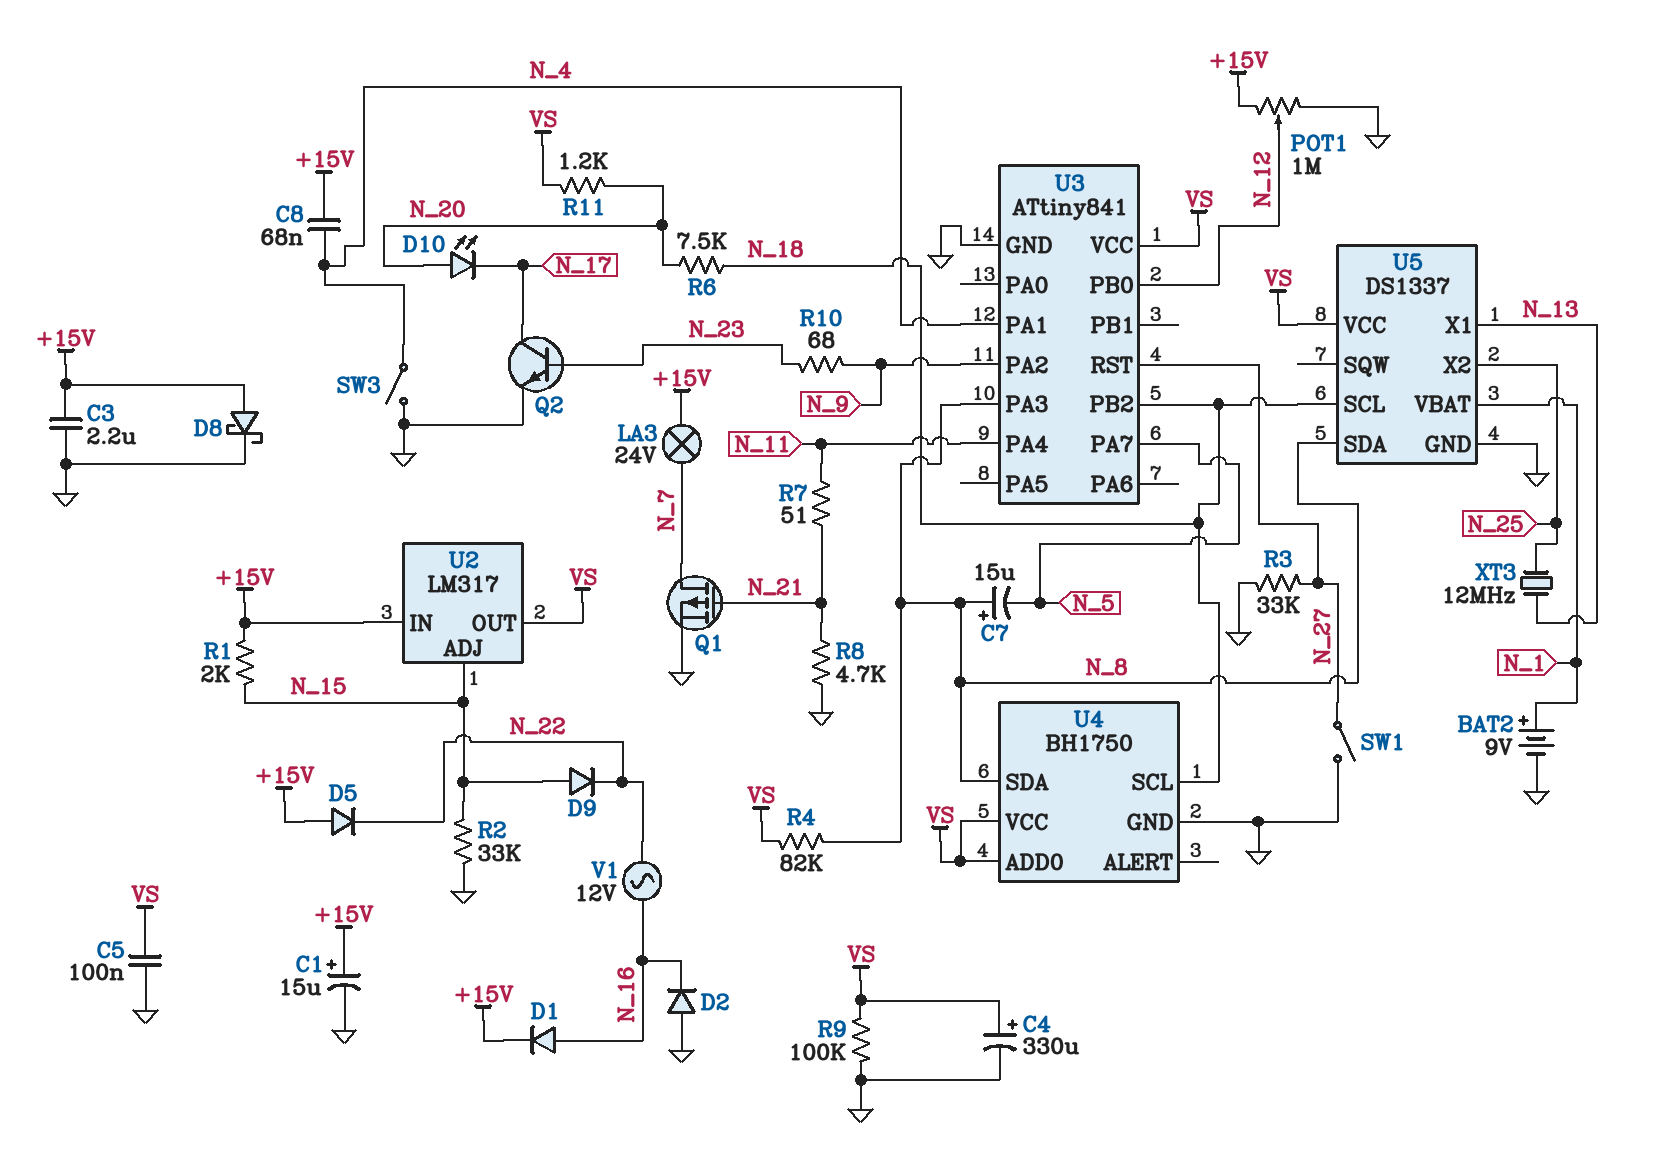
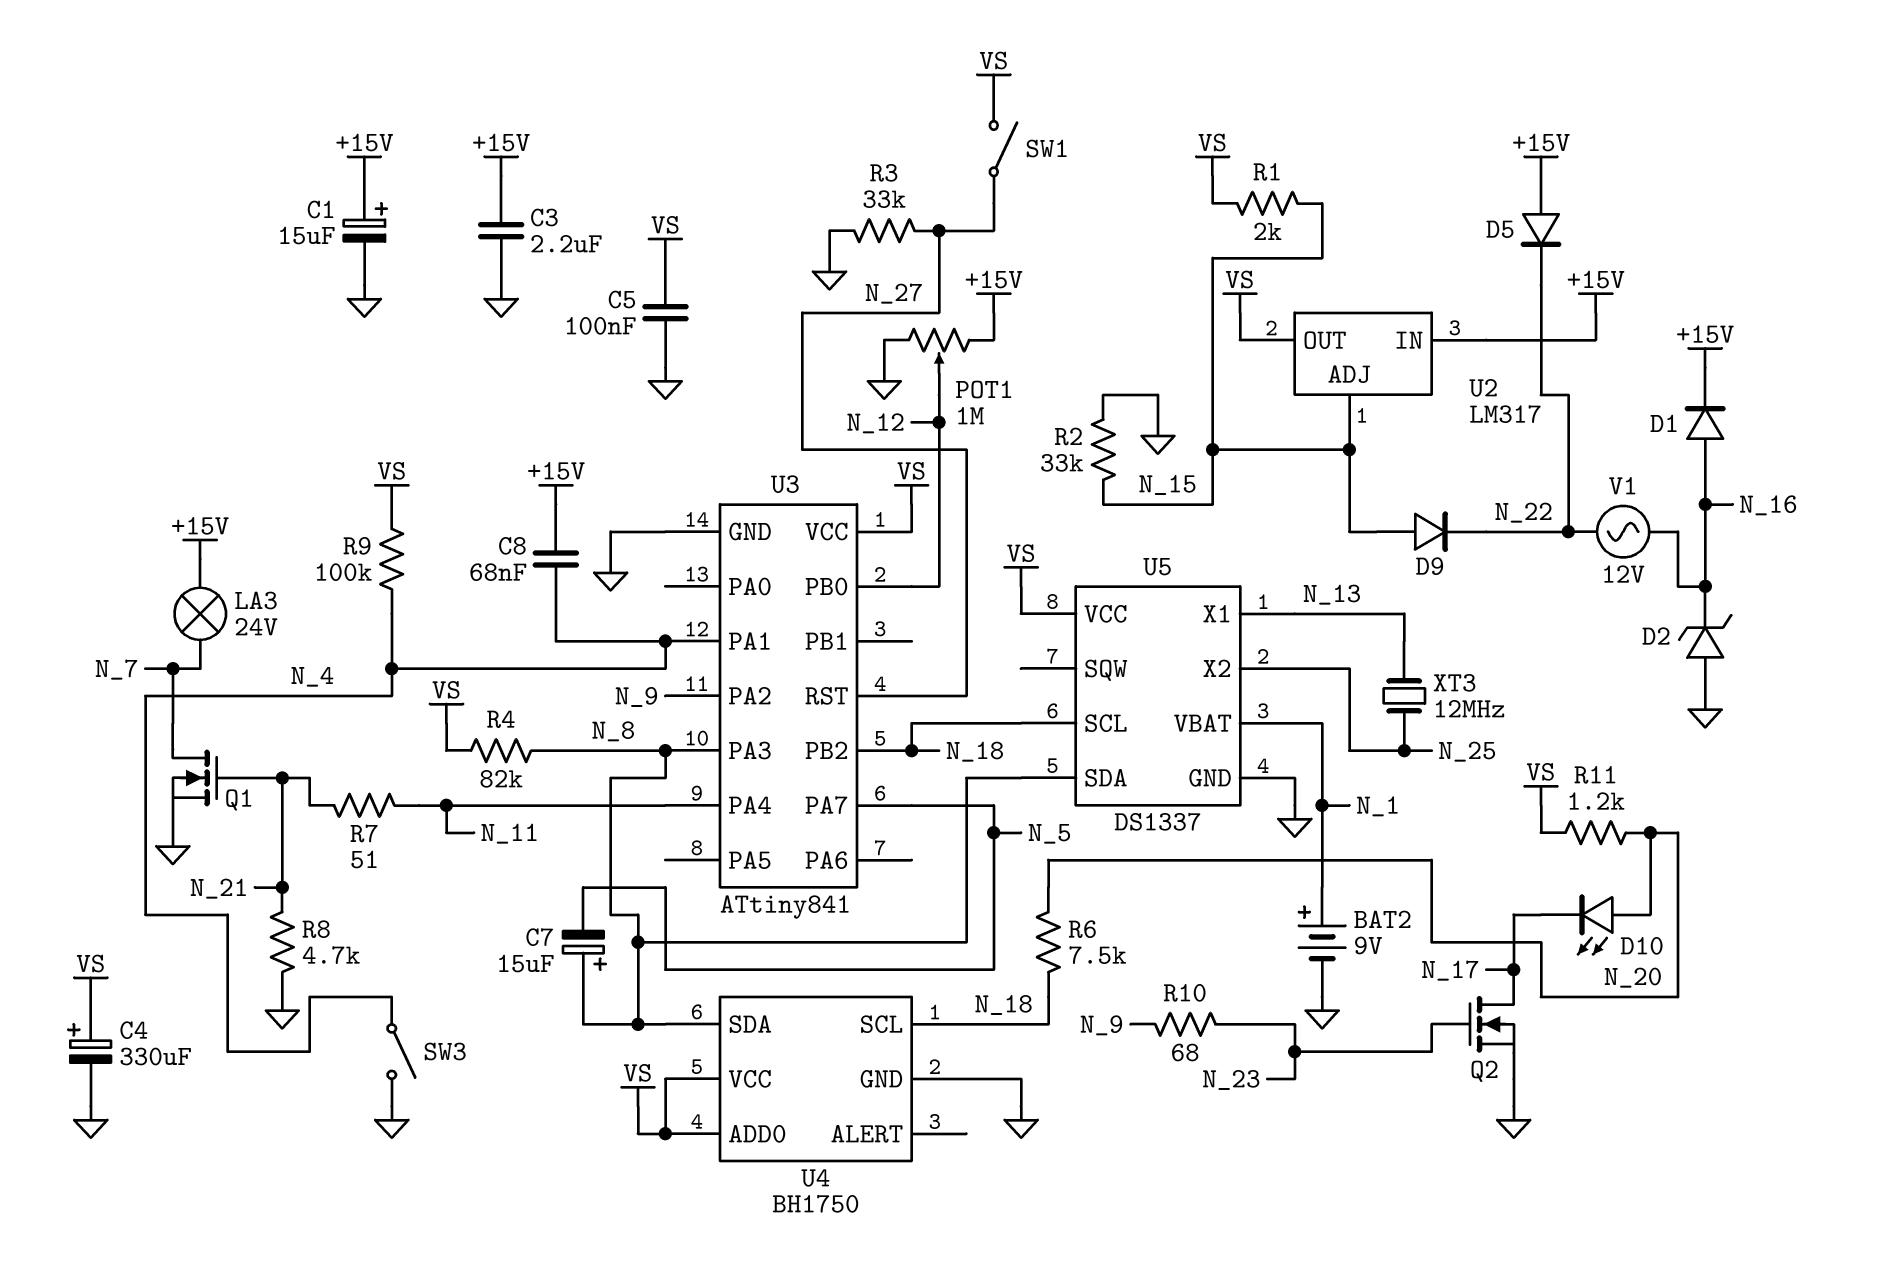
D2: diode (A GND, K N_16) -> zener (A GND, K N_16)
D8: schottky (A +15V, K GND) -> none
Q1: PMOS (G N_21, D N_7, S GND) -> NMOS (G N_21, D N_7, S GND)
Q2: NPN (B N_23, C N_17, E GND) -> NMOS (G N_23, D N_17, S GND)
R1: 2k (+15V, N_15) -> 2k (N_15, VS)
R9: 100k (GND, VS) -> 100k (N_4, VS)
SW1: switch (GND, N_27) -> switch (N_27, VS)

